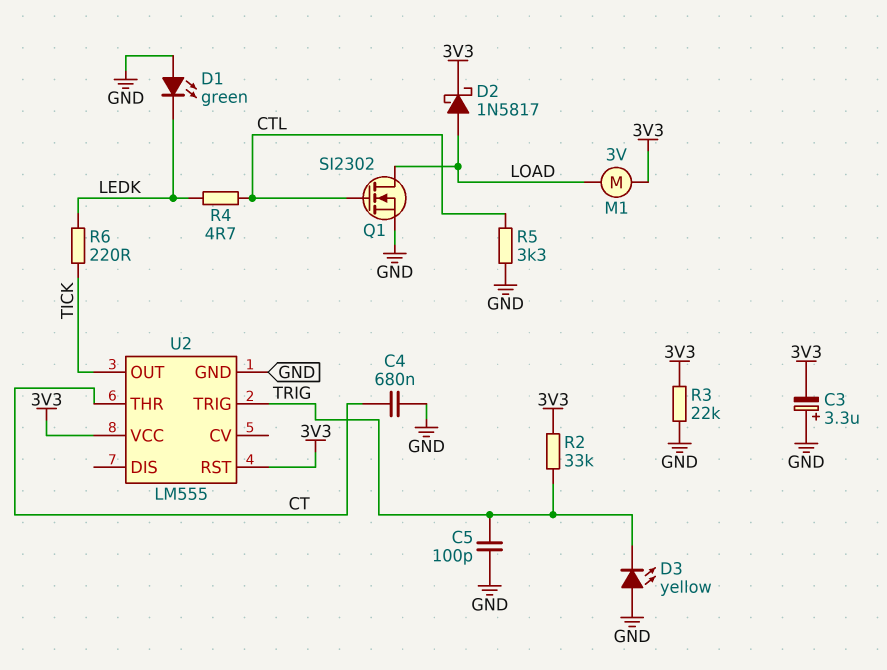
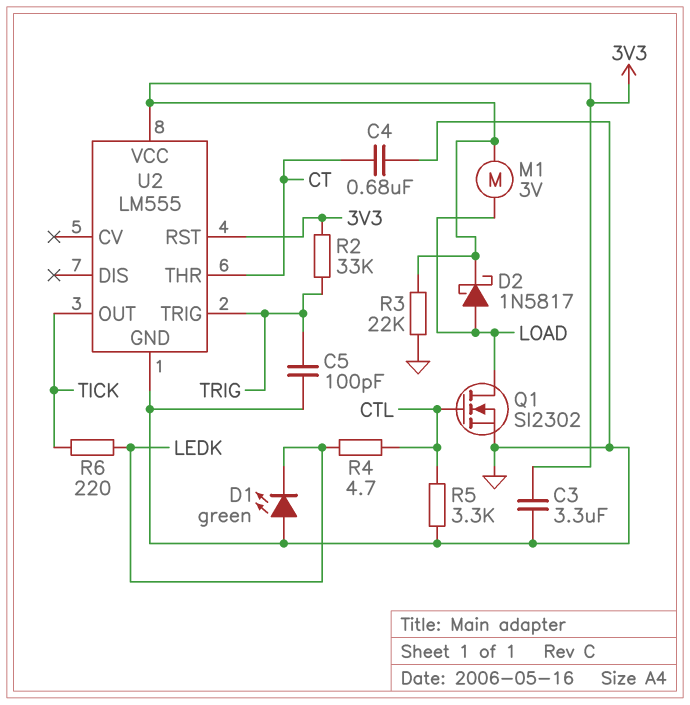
C3: 3.3uF (plus GND, minus 3V3) -> 3.3uF (3V3, GND)
D3: LED yellow (A GND, K TRIG) -> none

